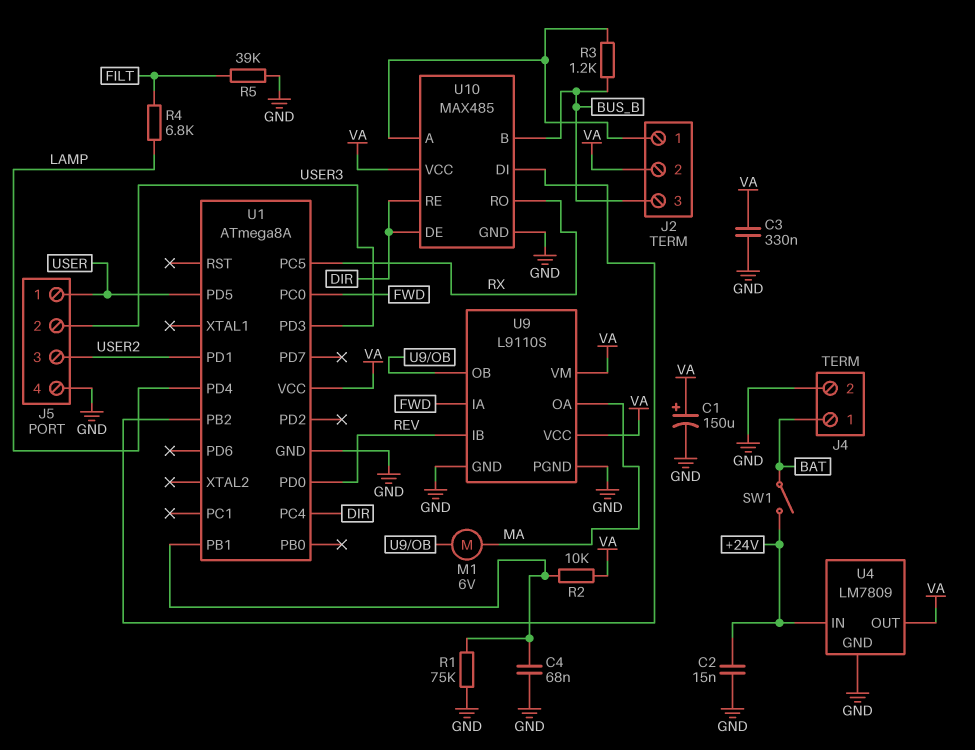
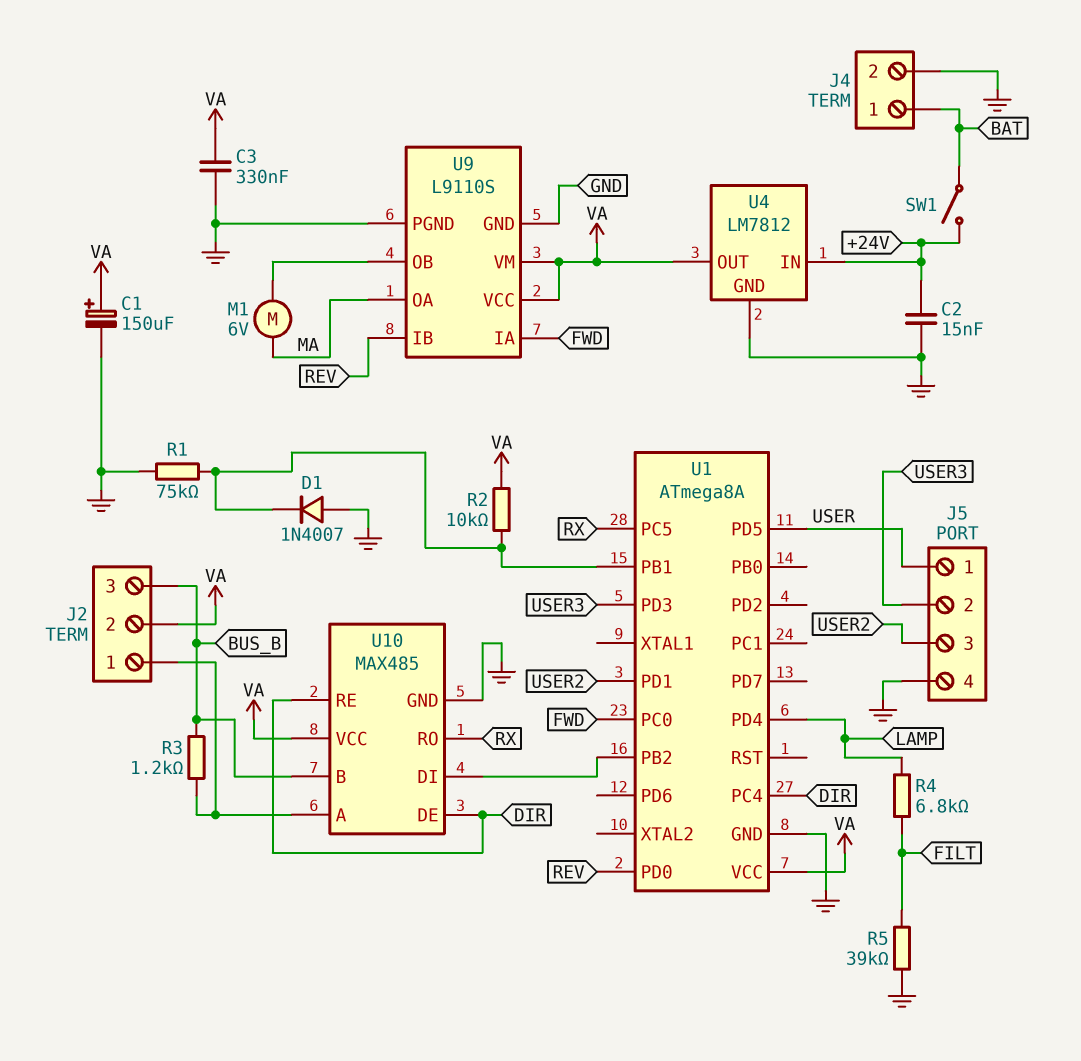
C4: 68nF (GND, U1/PB1) -> none
D1: none -> diode 1N4007 (A GND, K U1/PB1)
U4: LM7809 -> LM7812

